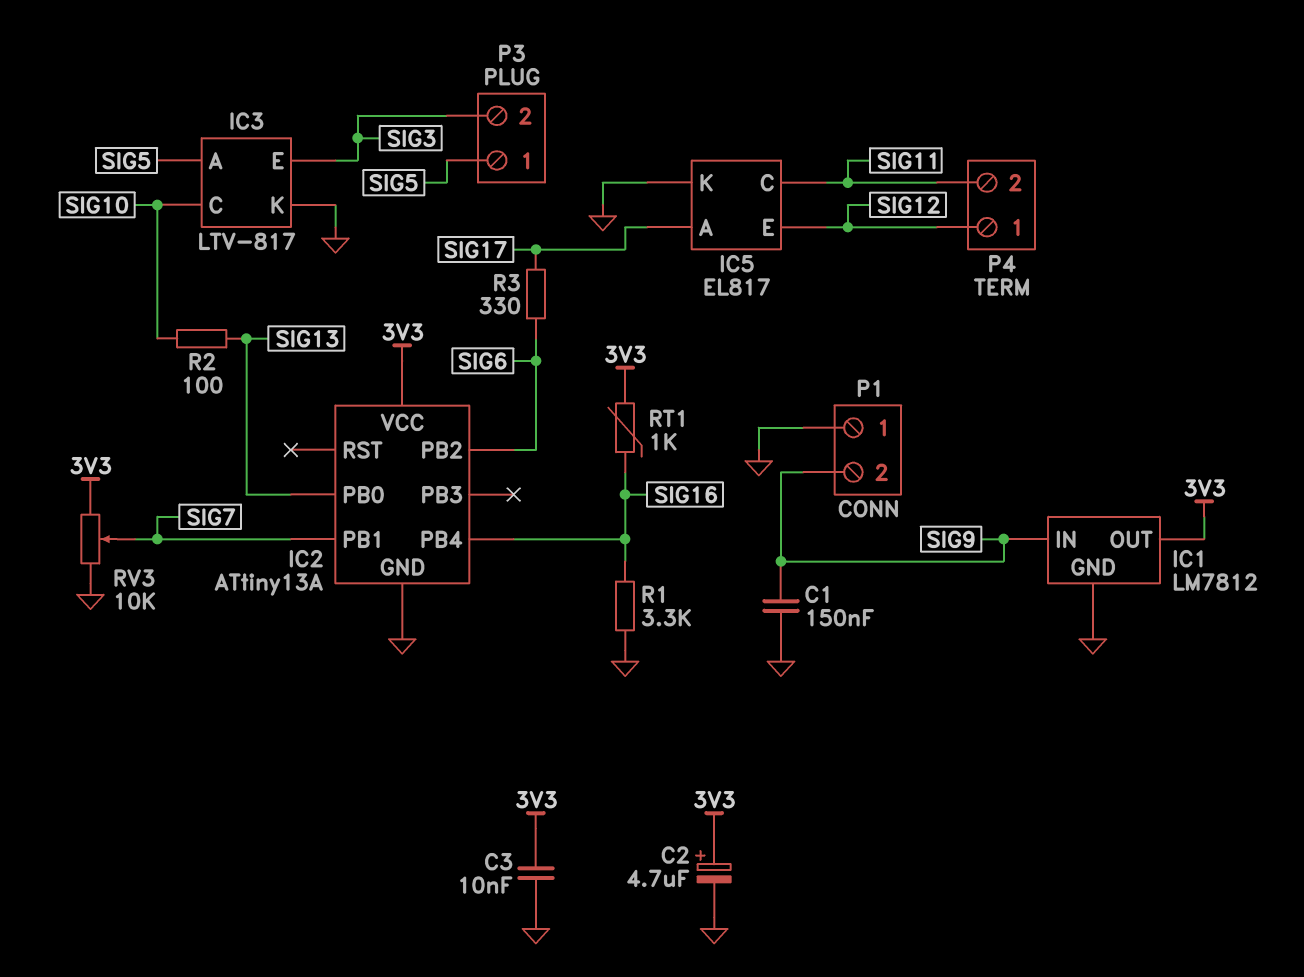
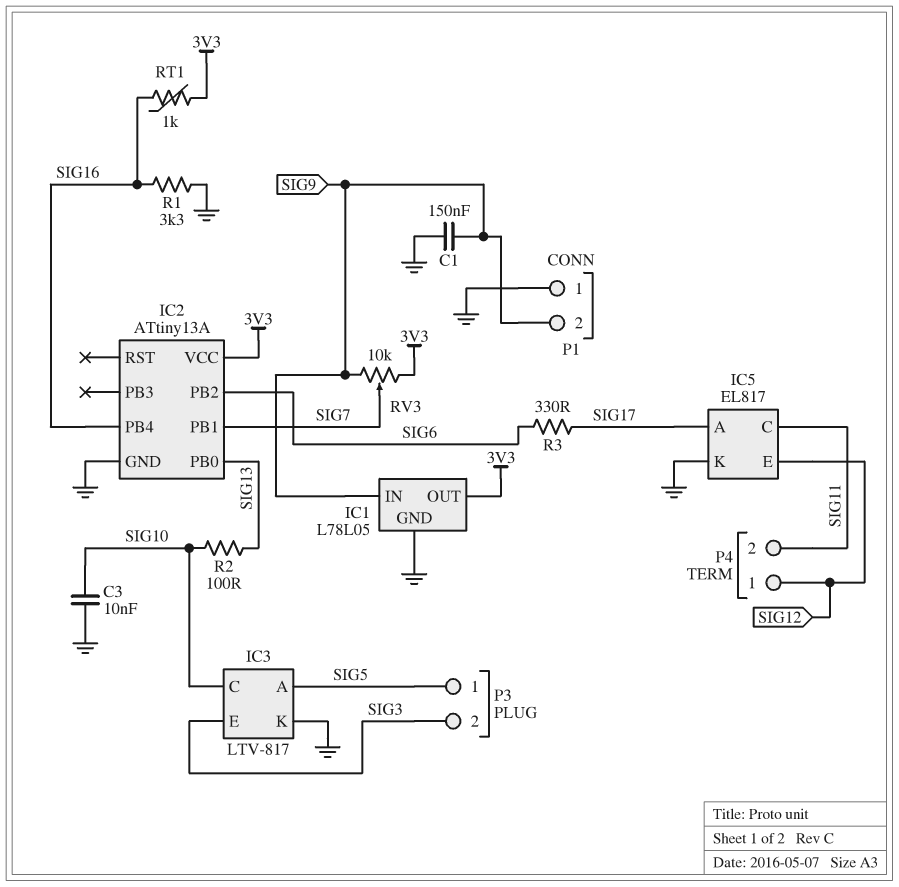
C2: 4.7uF (plus 3V3, minus GND) -> none
C3: 10nF (3V3, GND) -> 10nF (GND, SIG10)
IC1: LM7812 -> L78L05
RV3: 10k (3V3, GND, wiper SIG7) -> 10k (3V3, SIG9, wiper SIG7)

